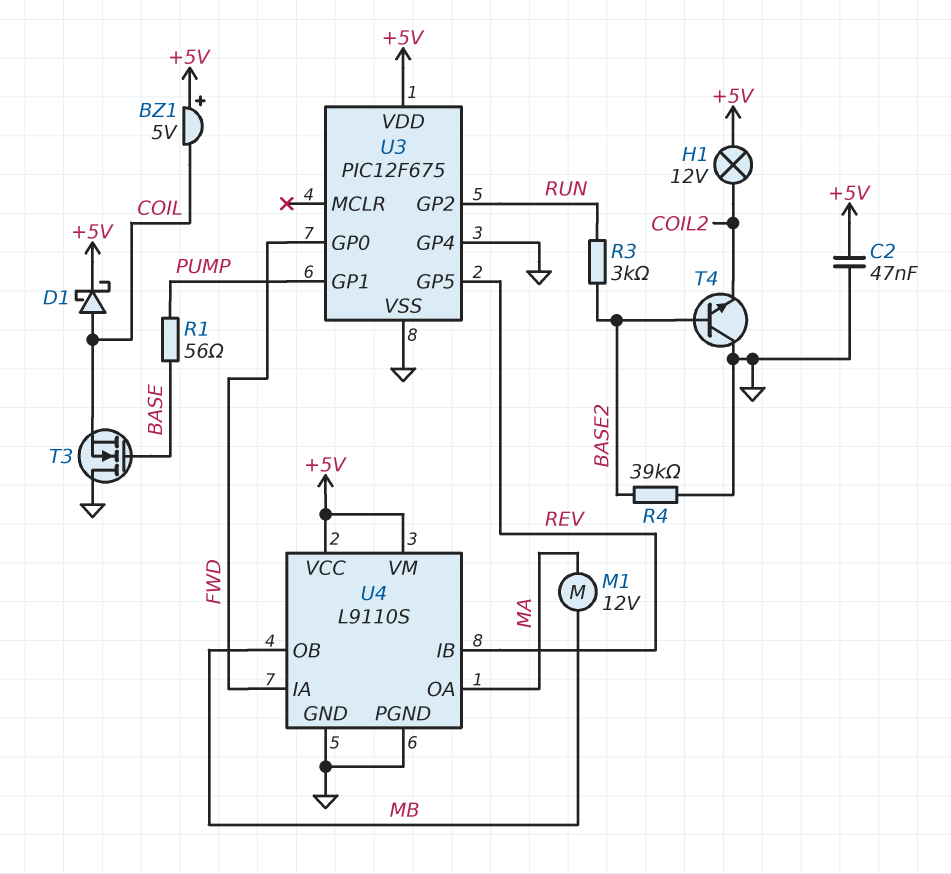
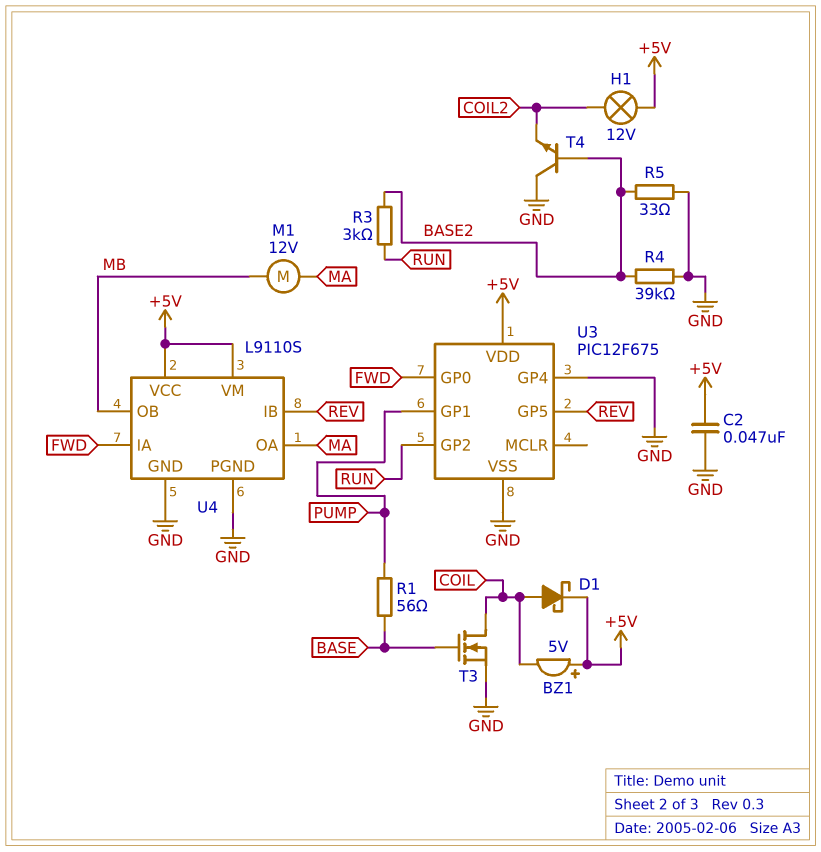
R5: none -> 33 (BASE2, GND)
T3: NMOS (G BASE, D GND, S COIL) -> NMOS (G BASE, D COIL, S GND)

